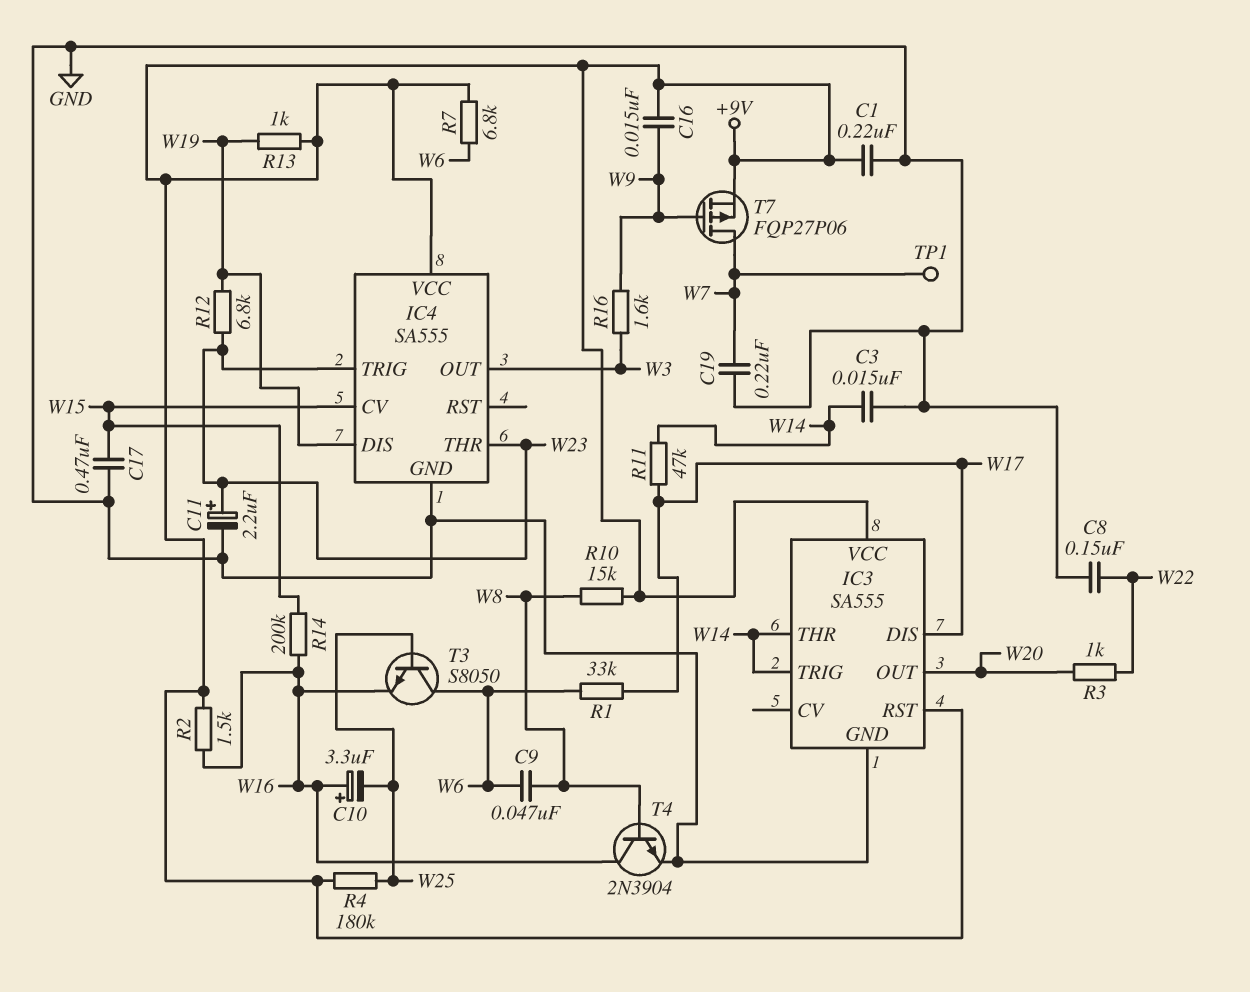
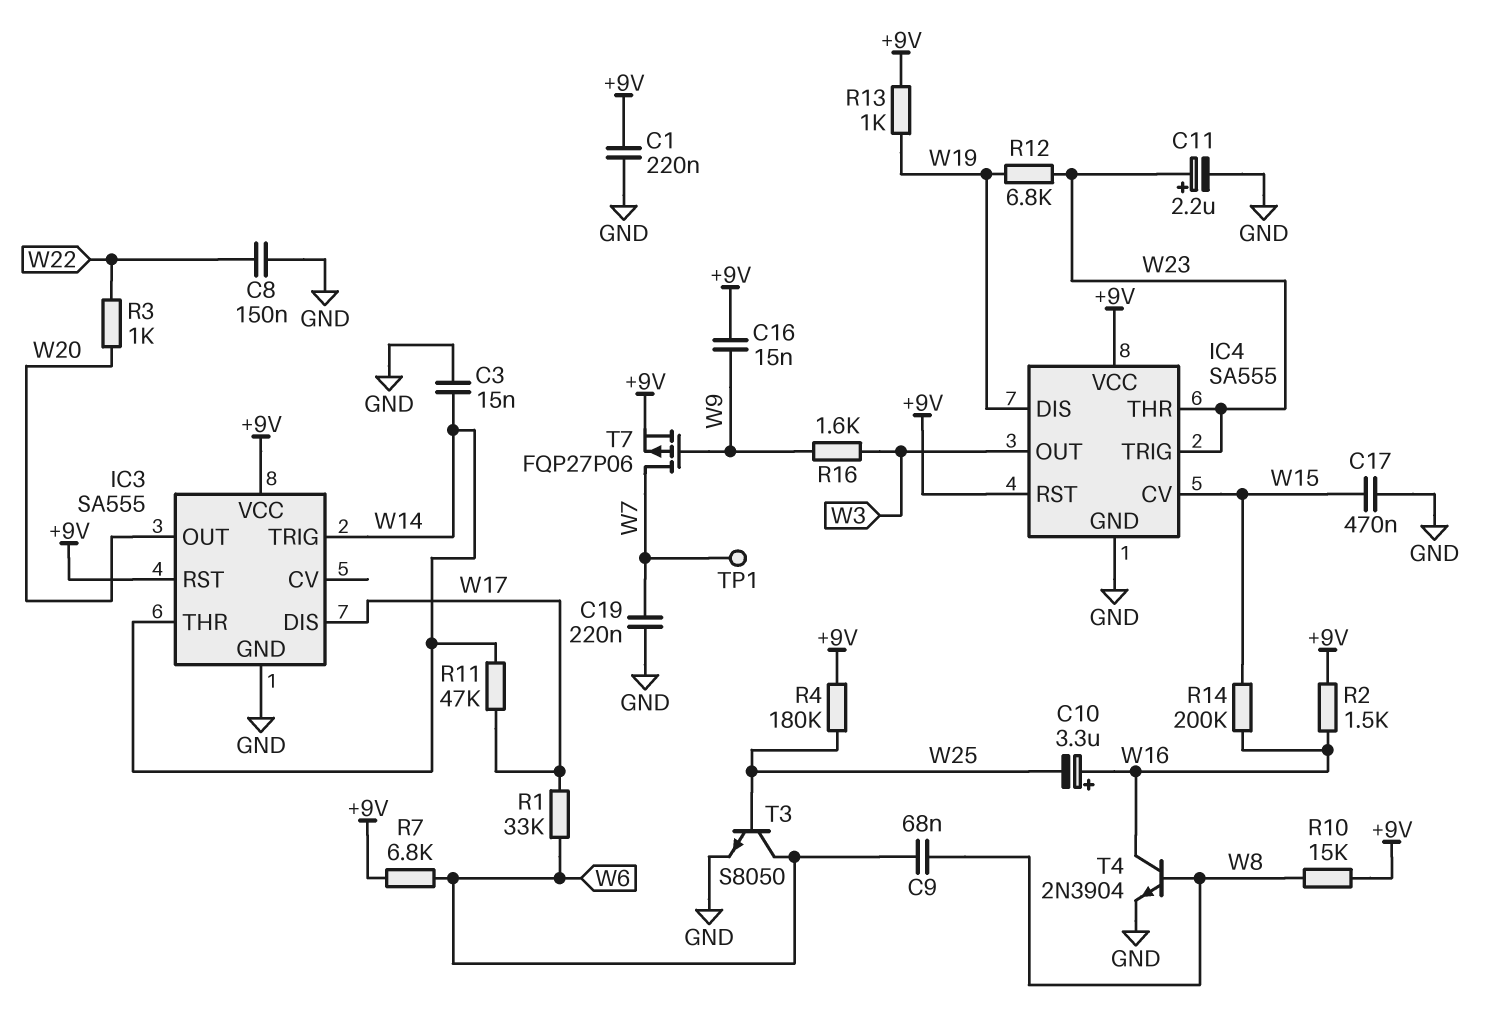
C9: 47nF (W6, W8) -> 68nF (W6, W8)
IC4 pin RST: none -> +9V
T3: NPN S8050 (B W25, C W6, E W16) -> NPN S8050 (B W25, C W6, E GND)

